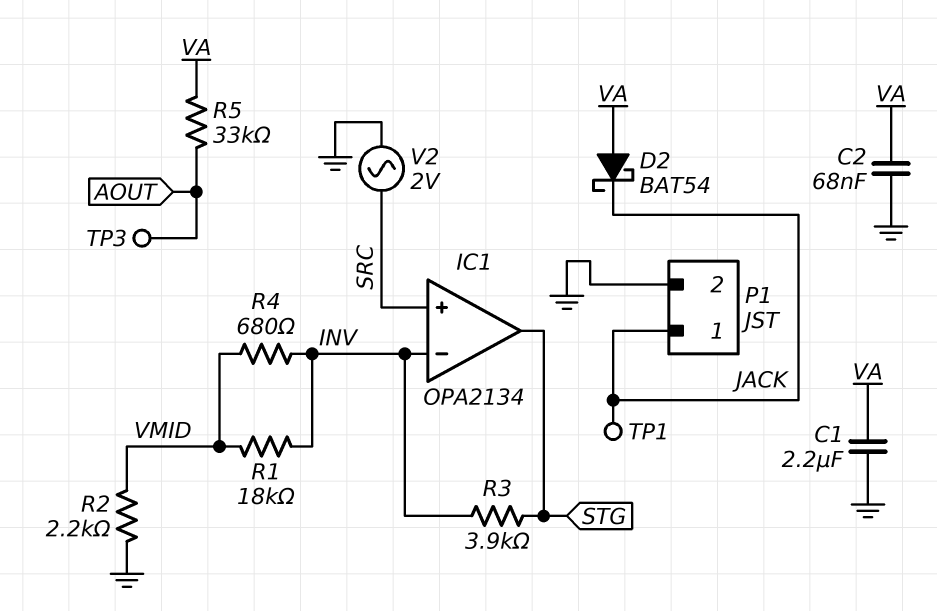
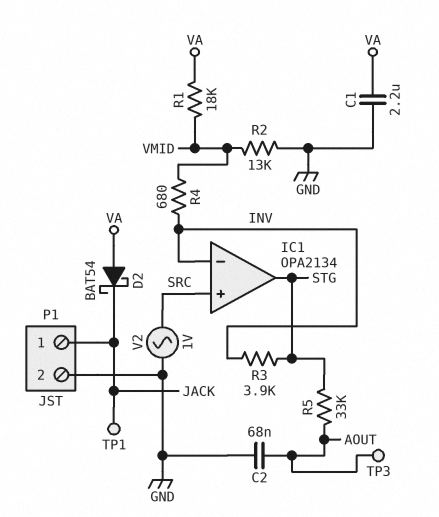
C2: 68nF (GND, VA) -> 68nF (AOUT, GND)
R1: 18k (INV, VMID) -> 18k (VA, VMID)
R2: 2.2k (GND, VMID) -> 13k (GND, VMID)
R5: 33k (AOUT, VA) -> 33k (AOUT, STG)
V2: AC 2V (GND, SRC) -> AC 1V (GND, SRC)

